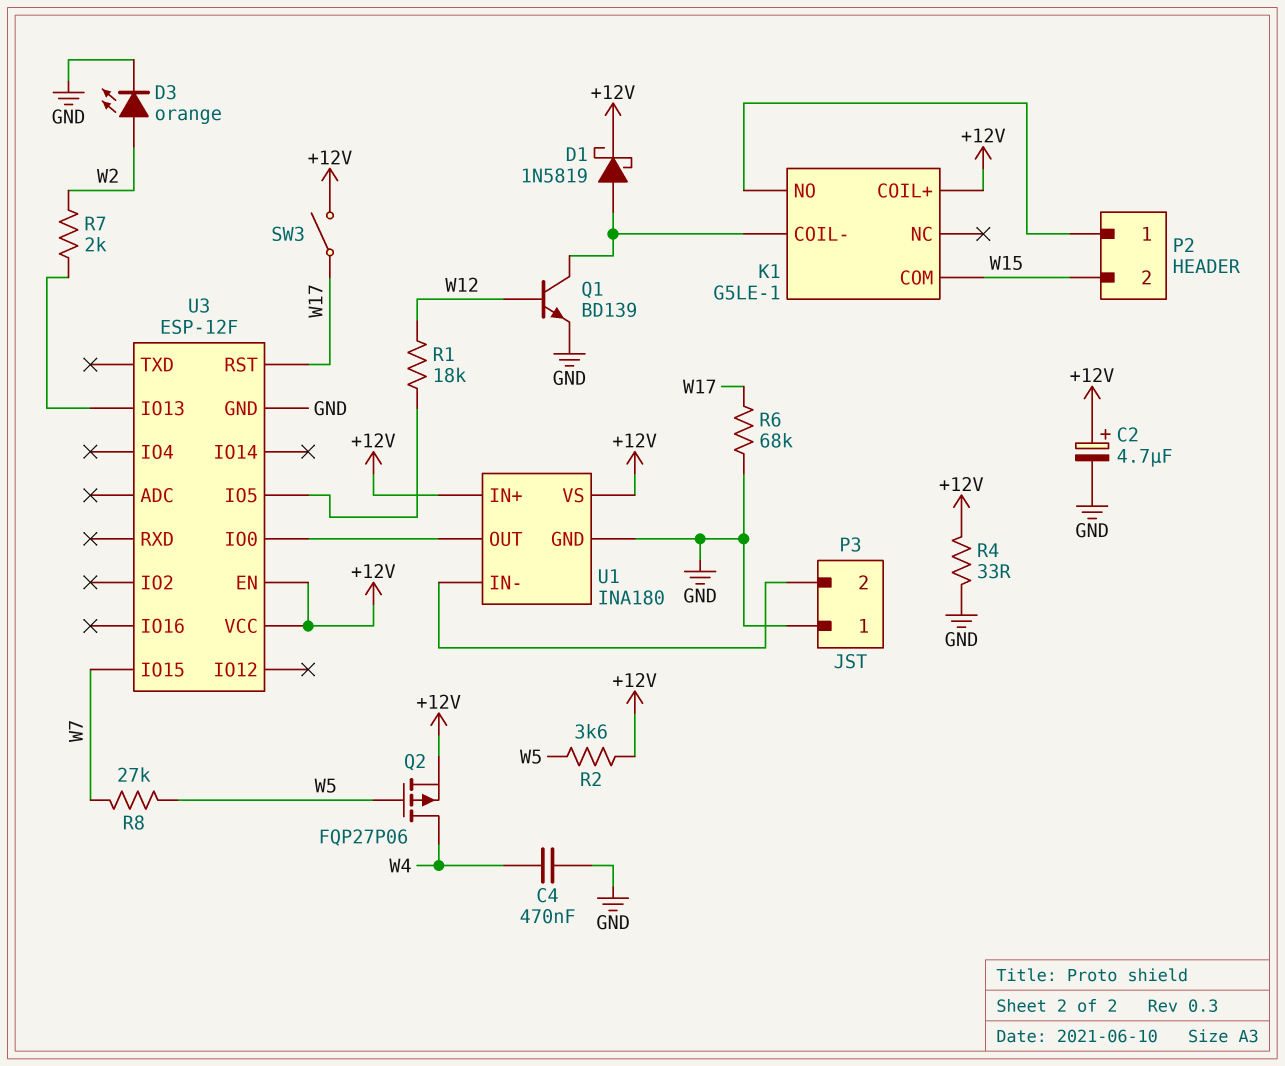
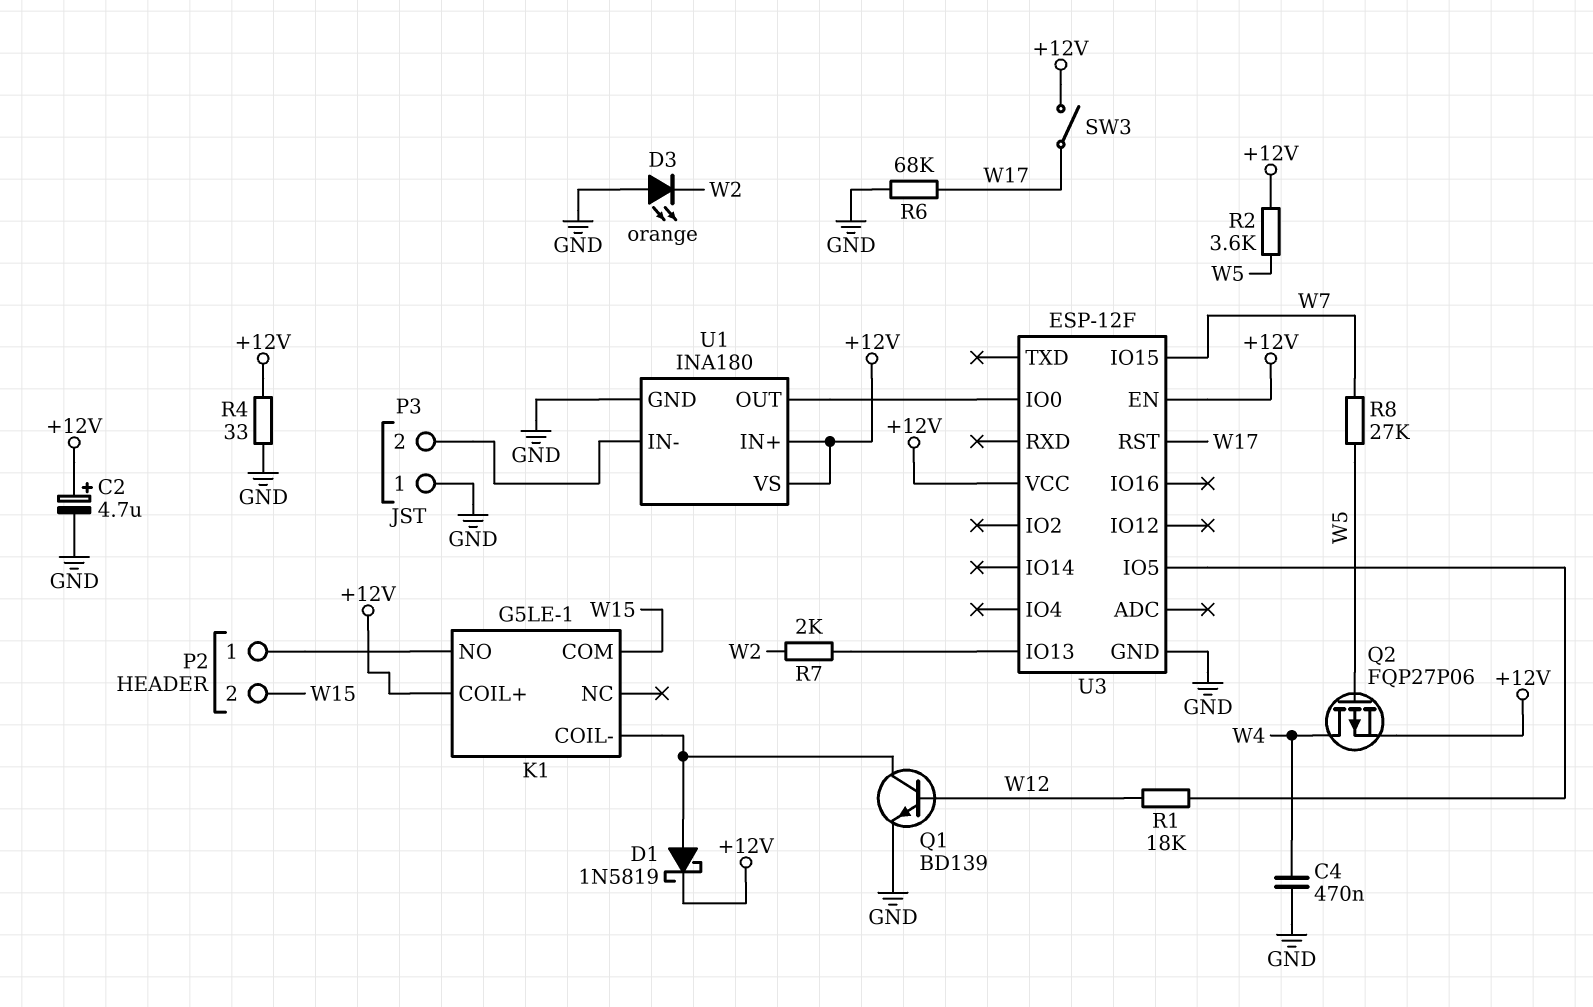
D3: LED orange (A W2, K GND) -> LED orange (A GND, K W2)

